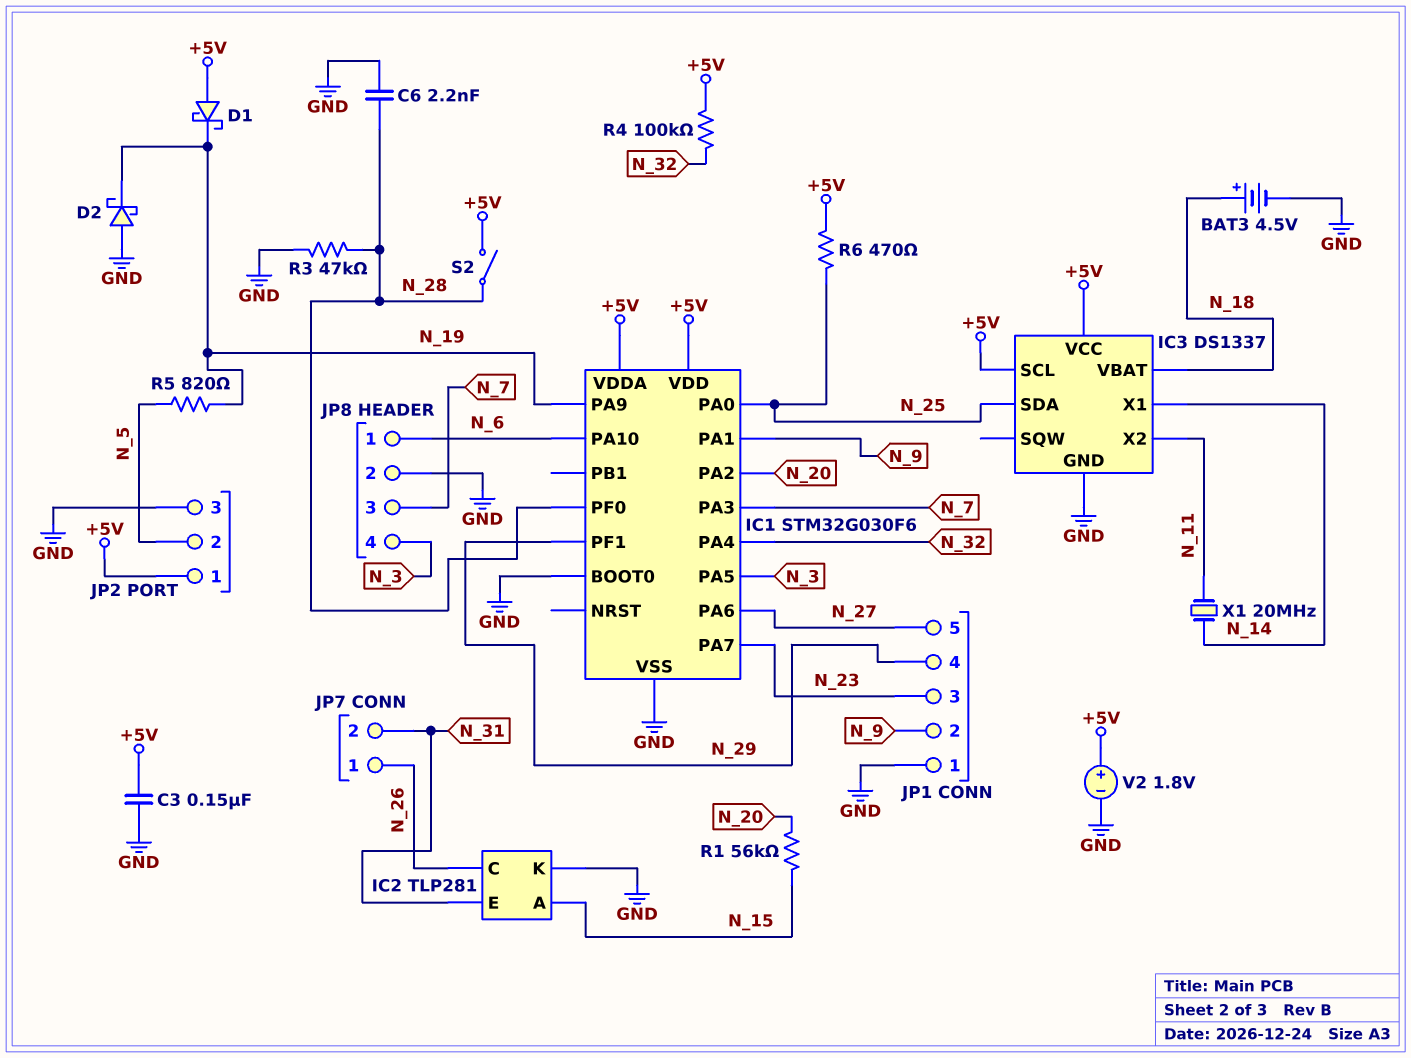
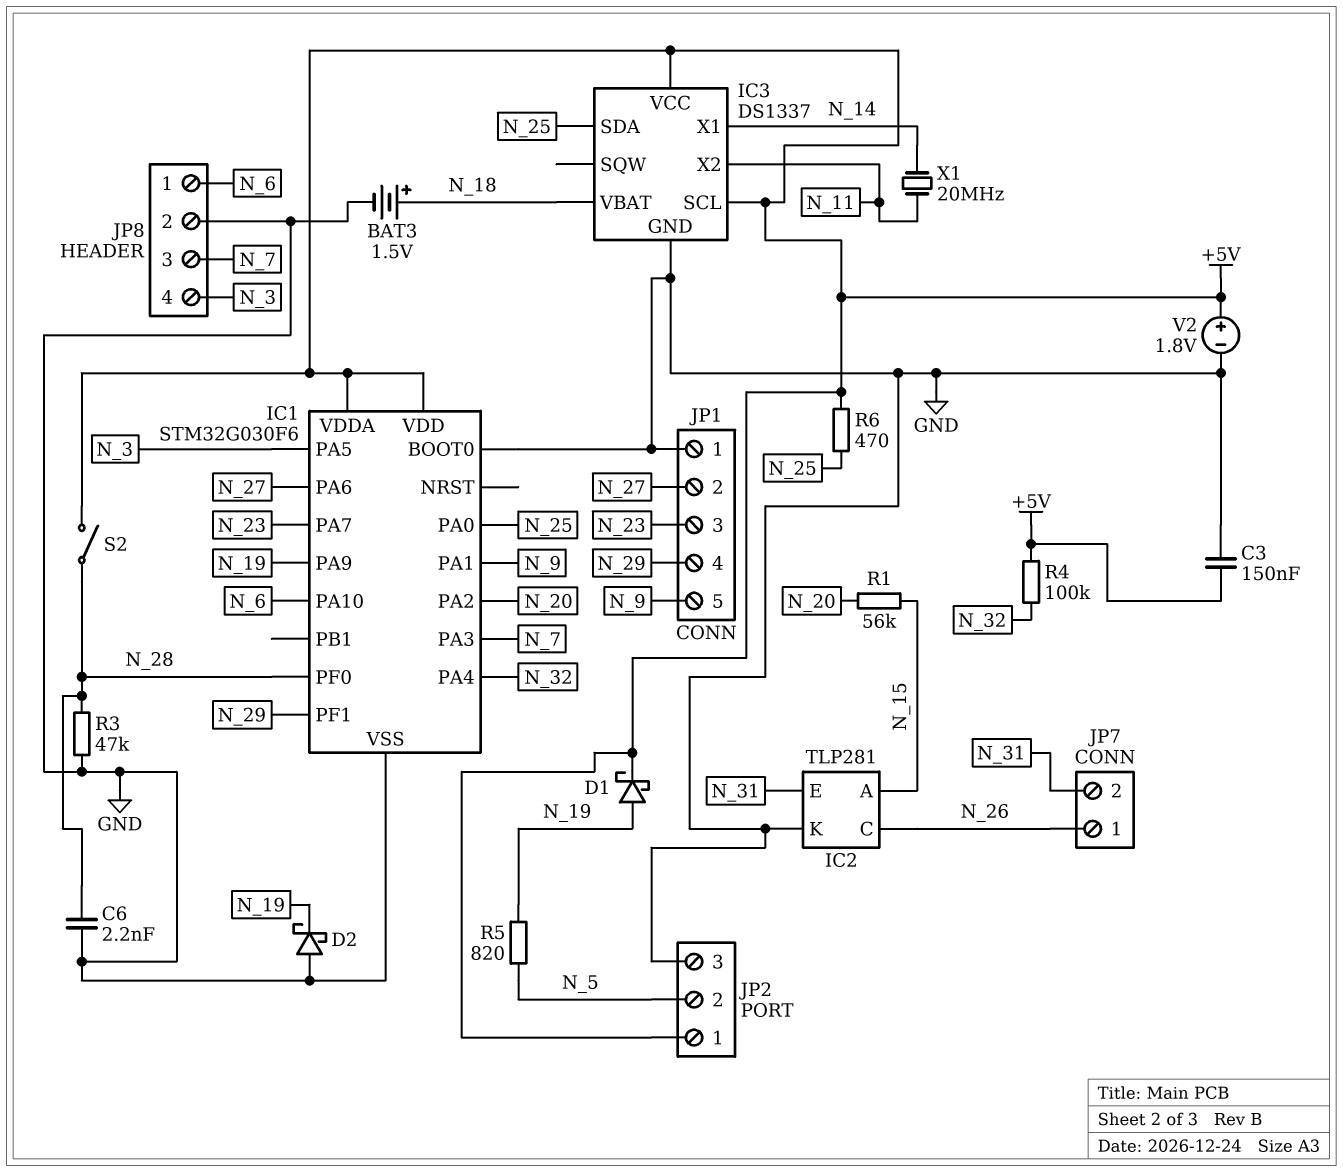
BAT3: 4.5V (plus N_18, minus GND) -> 1.5V (plus N_18, minus GND)
D1: schottky (A +5V, K N_19) -> schottky (A N_19, K +5V)
JP1 pin 2: N_9 -> N_27
JP1 pin 5: N_27 -> N_9

